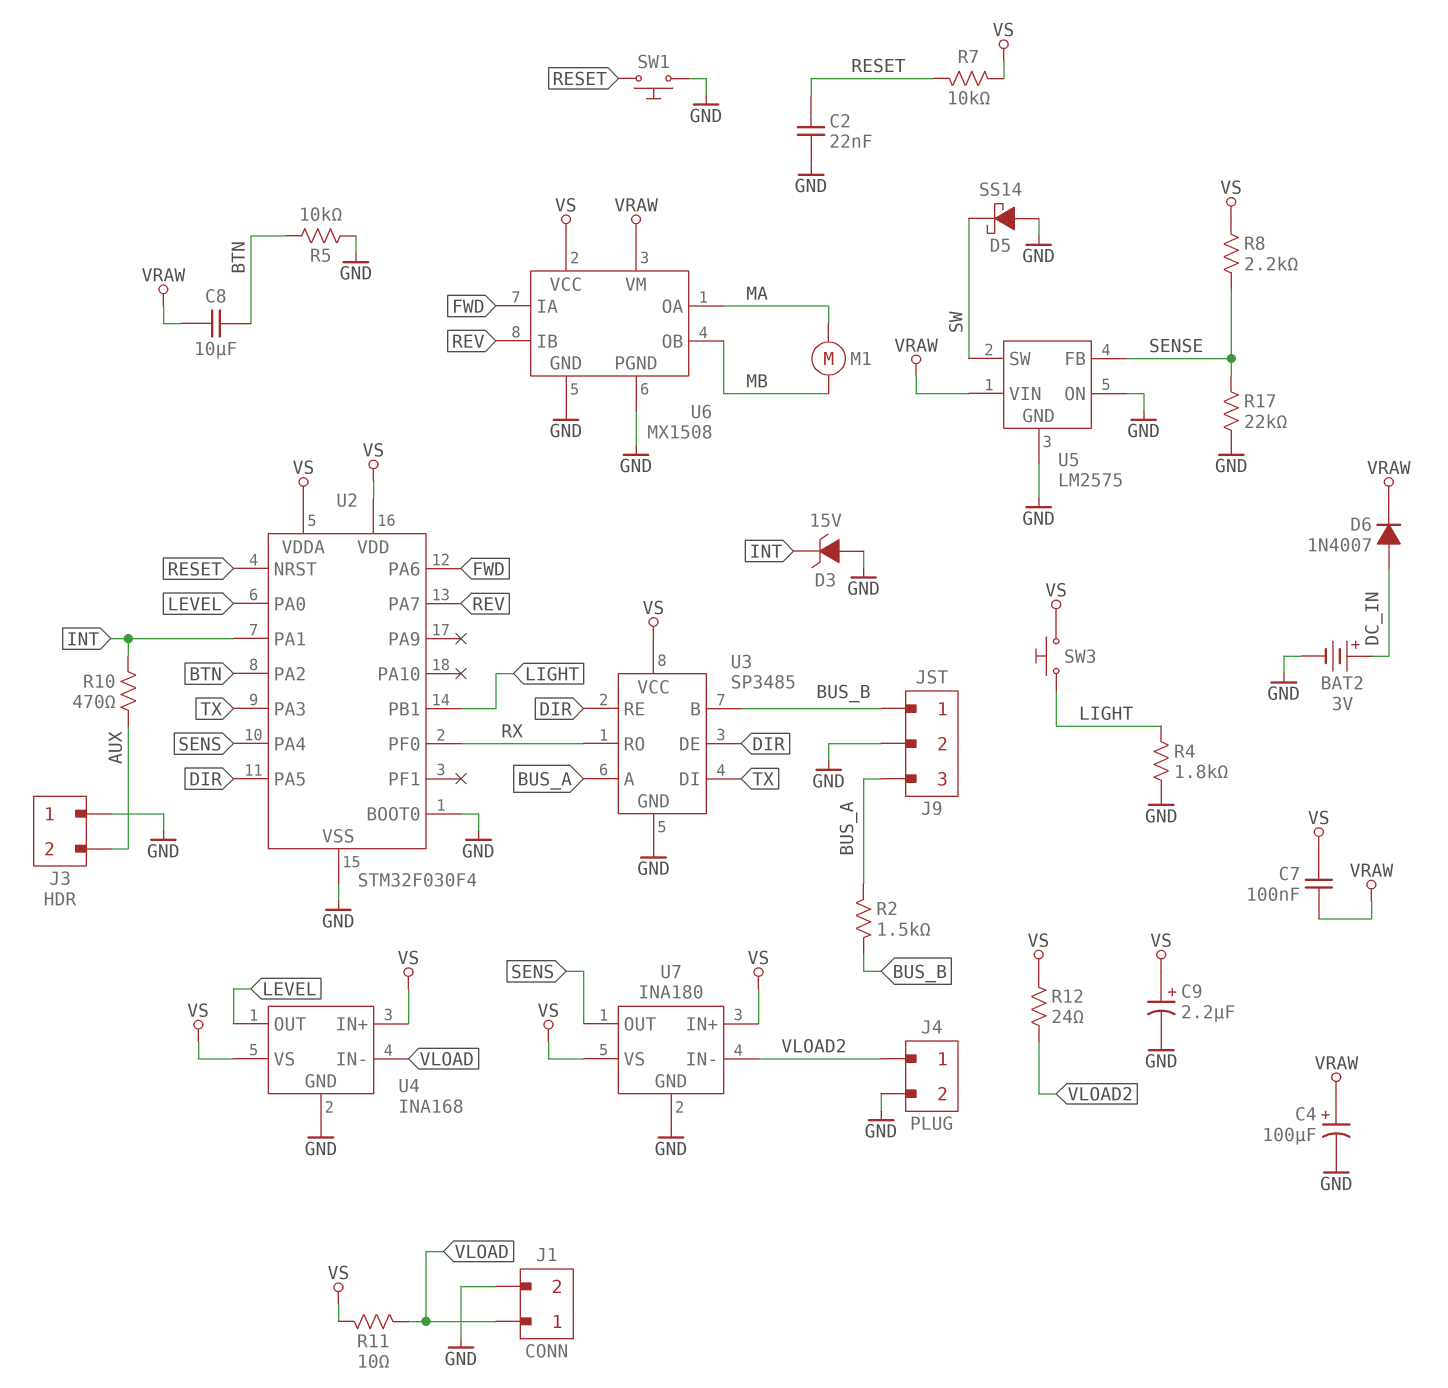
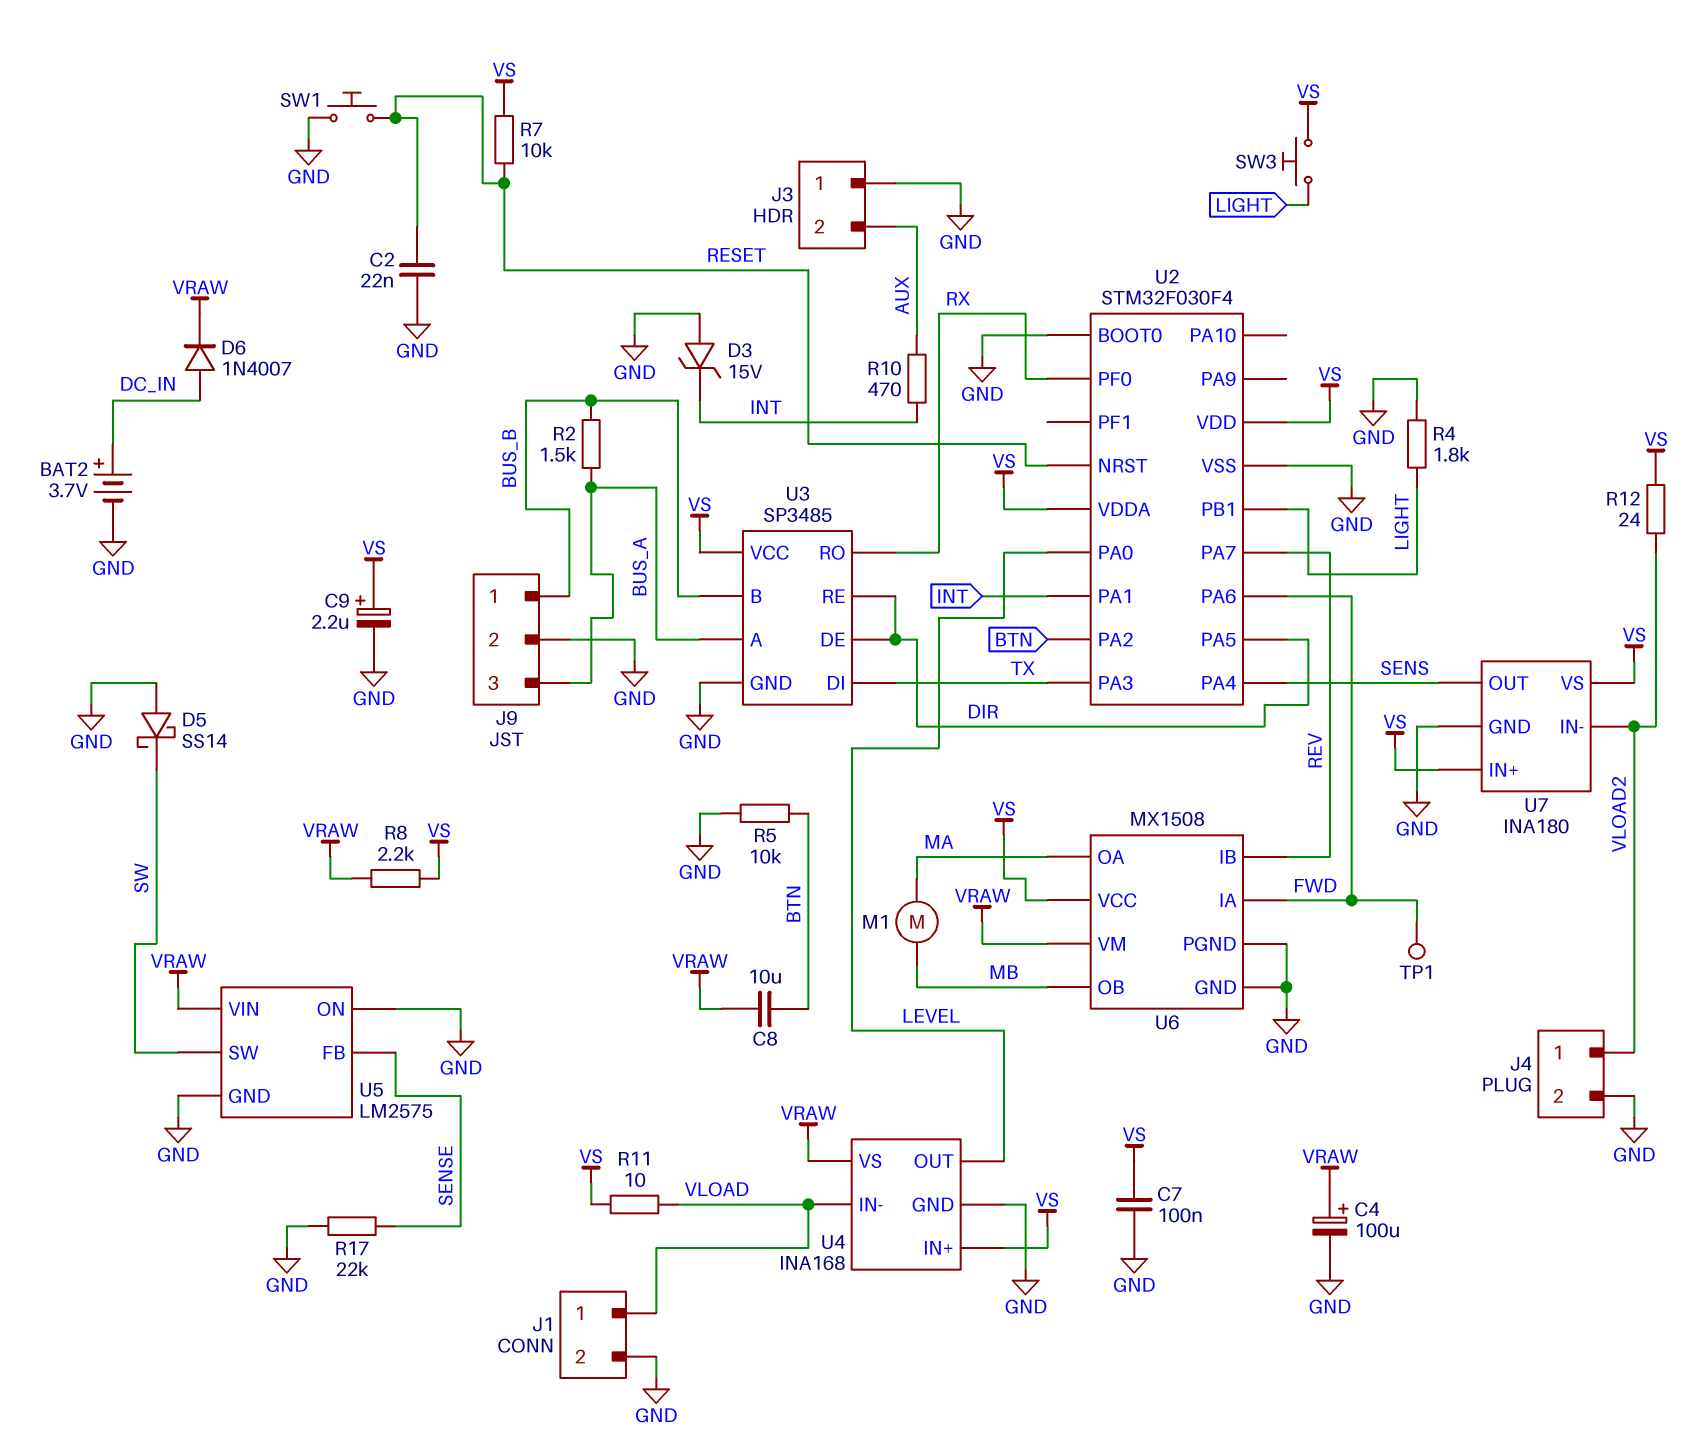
BAT2: 3V (plus DC_IN, minus GND) -> 3.7V (plus DC_IN, minus GND)
C7: 100nF (VRAW, VS) -> 100nF (GND, VS)
R8: 2.2k (SENSE, VS) -> 2.2k (VRAW, VS)
TP1: none -> test point (FWD)
U4 pin VS: VS -> VRAW

